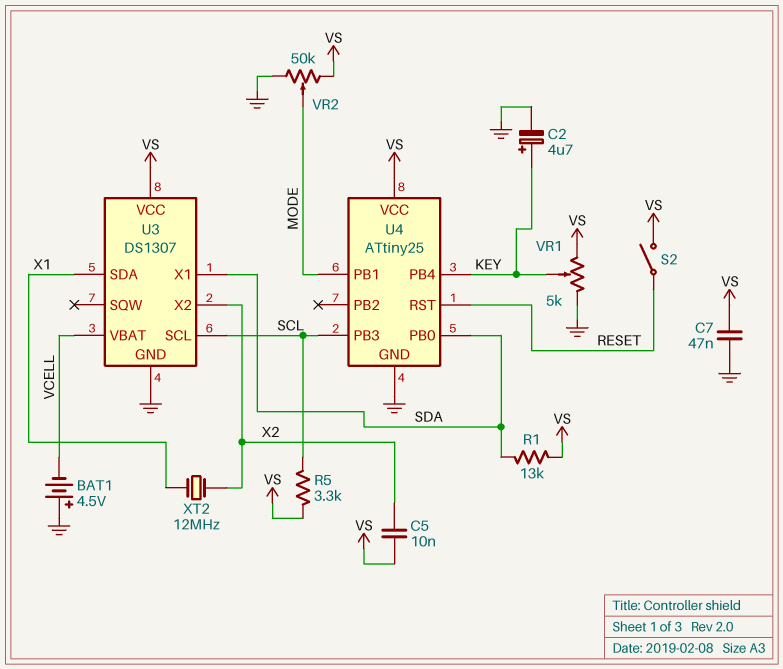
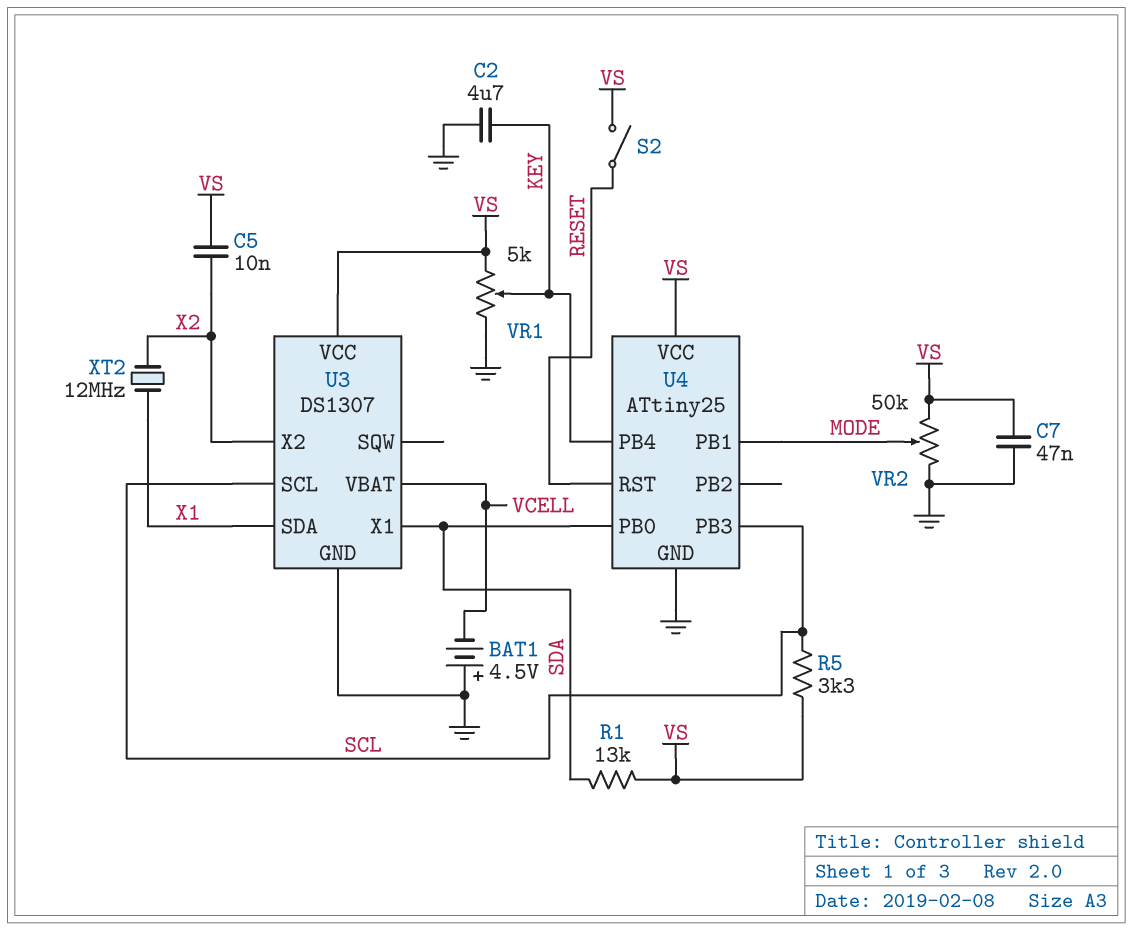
C2: 4.7uF (plus KEY, minus GND) -> 4.7uF (GND, KEY)

